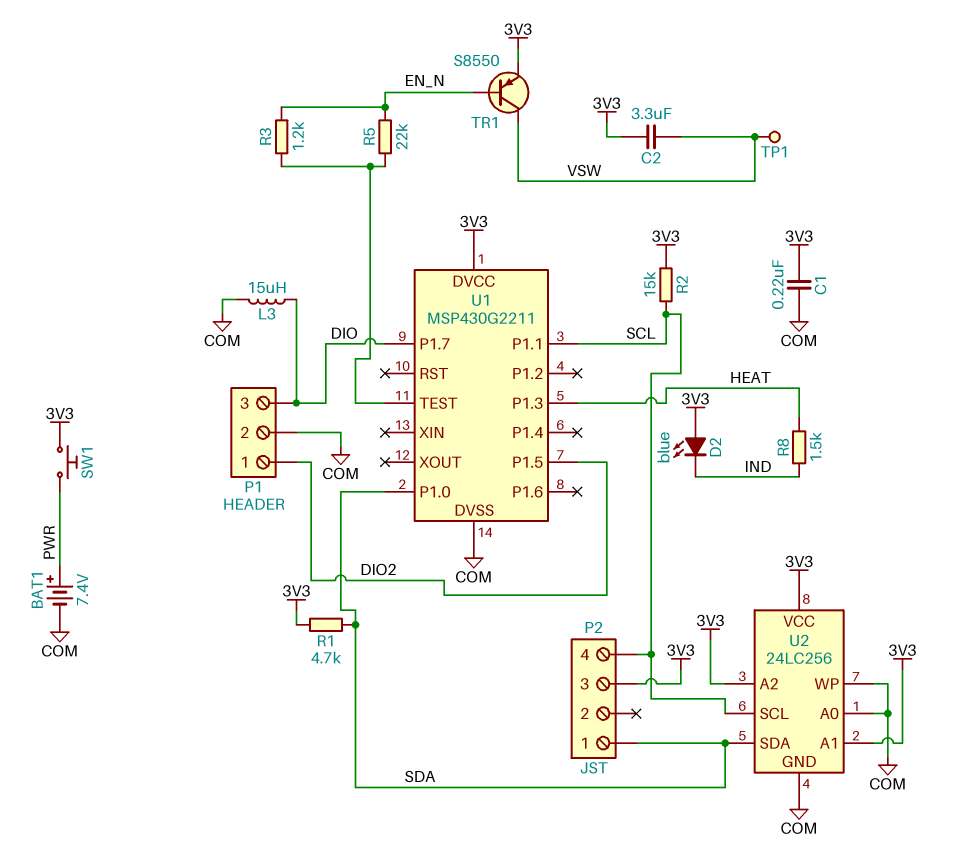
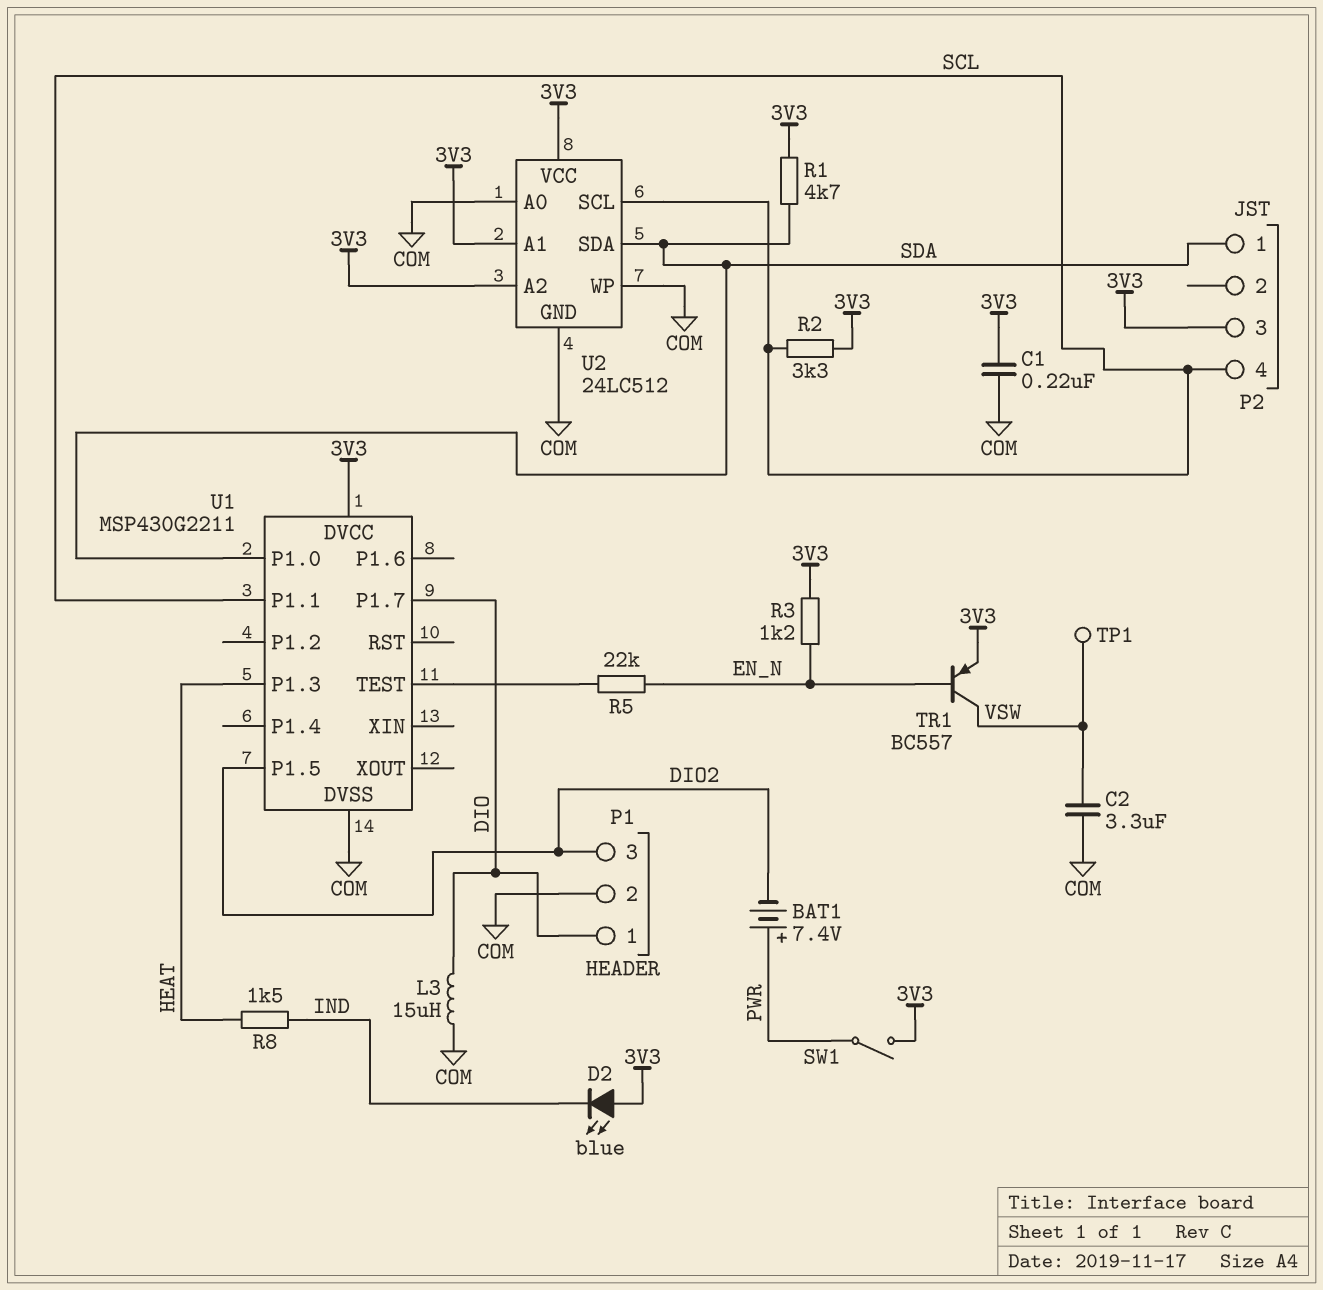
BAT1: 7.4V (plus PWR, minus COM) -> 7.4V (plus PWR, minus DIO2)
C2: 3.3uF (3V3, VSW) -> 3.3uF (COM, VSW)
P1 pin 1: DIO2 -> DIO
P1 pin 3: DIO -> DIO2
R2: 15k (3V3, SCL) -> 3.3k (3V3, SCL)
R3: 1.2k (EN_N, U1/TEST) -> 1.2k (3V3, EN_N)
SW1: button (3V3, PWR) -> switch (3V3, PWR)
TR1: PNP S8550 (B EN_N, C VSW, E 3V3) -> PNP BC557 (B EN_N, C VSW, E 3V3)
U2: 24LC256 -> 24LC512

